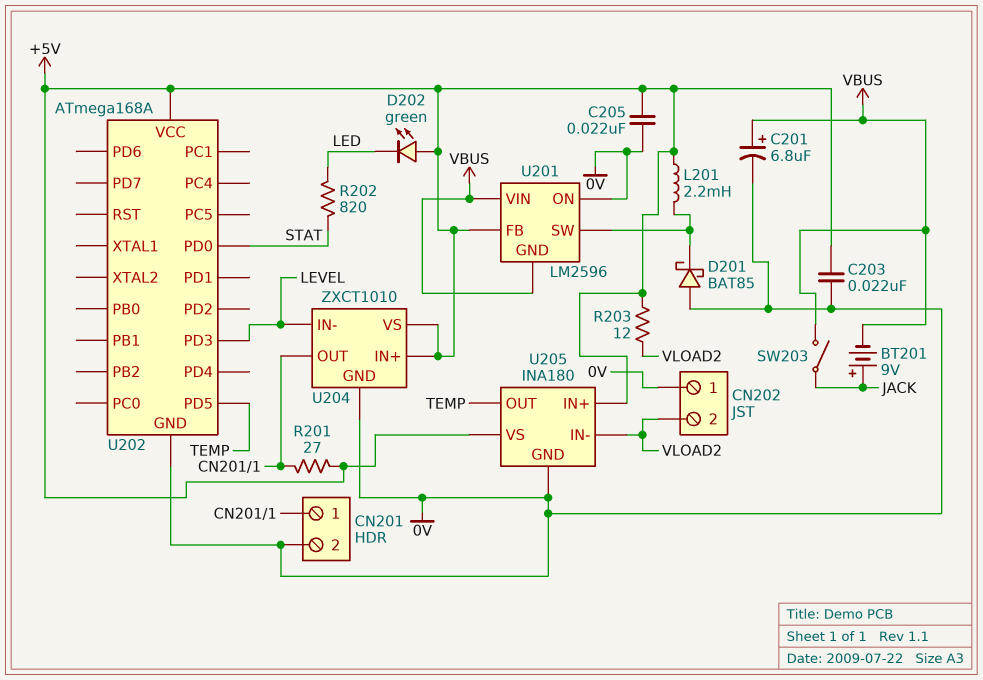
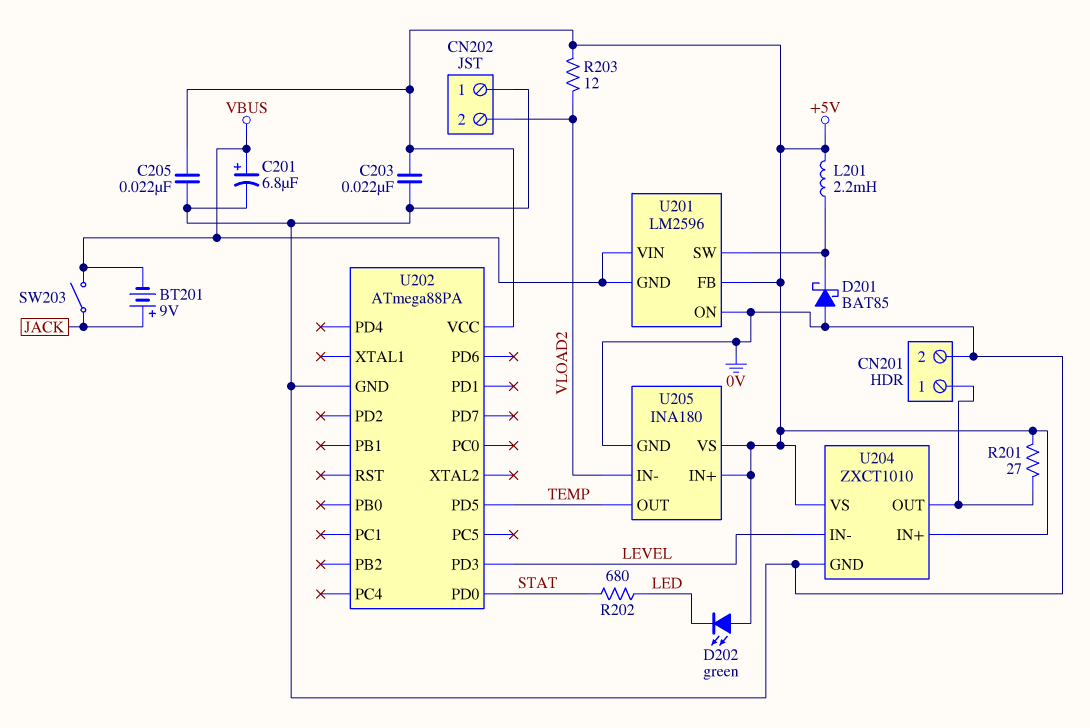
R202: 820 (LED, STAT) -> 680 (LED, STAT)
U202: ATmega168A -> ATmega88PA

